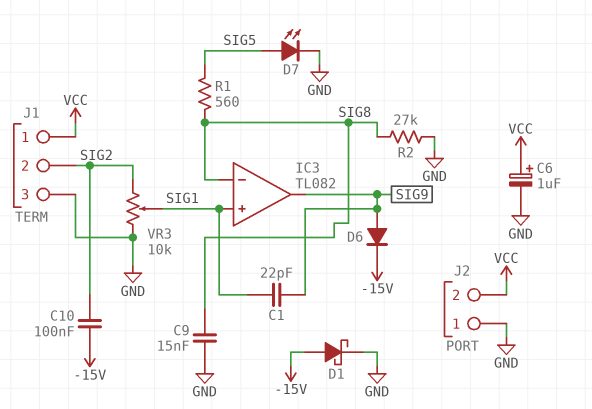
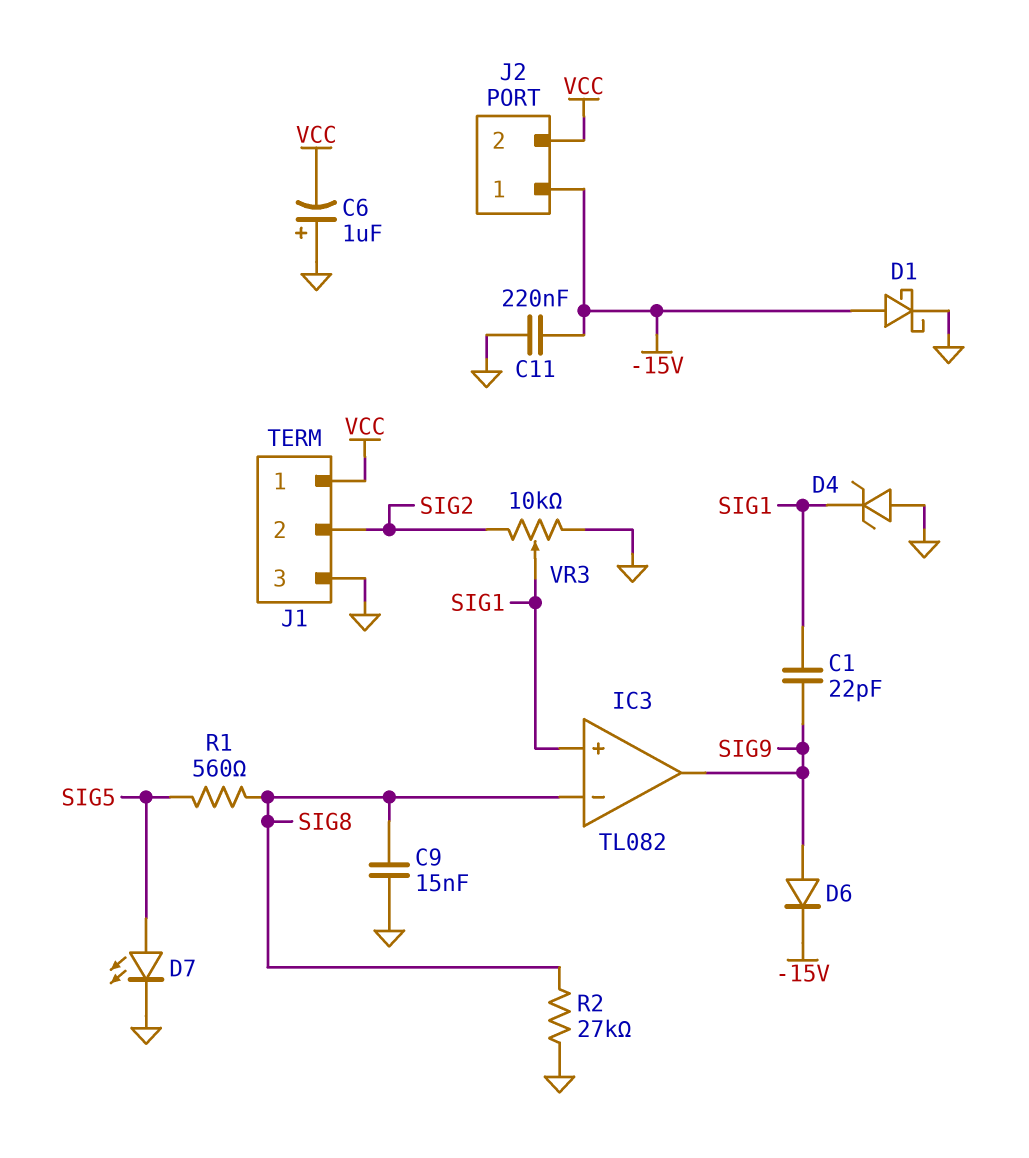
C6: 1uF (plus VCC, minus GND) -> 1uF (plus GND, minus VCC)
C10: 100nF (-15V, SIG2) -> none
C11: none -> 220nF (-15V, GND)
D4: none -> zener (A GND, K SIG1)
J2 pin 1: GND -> -15V

